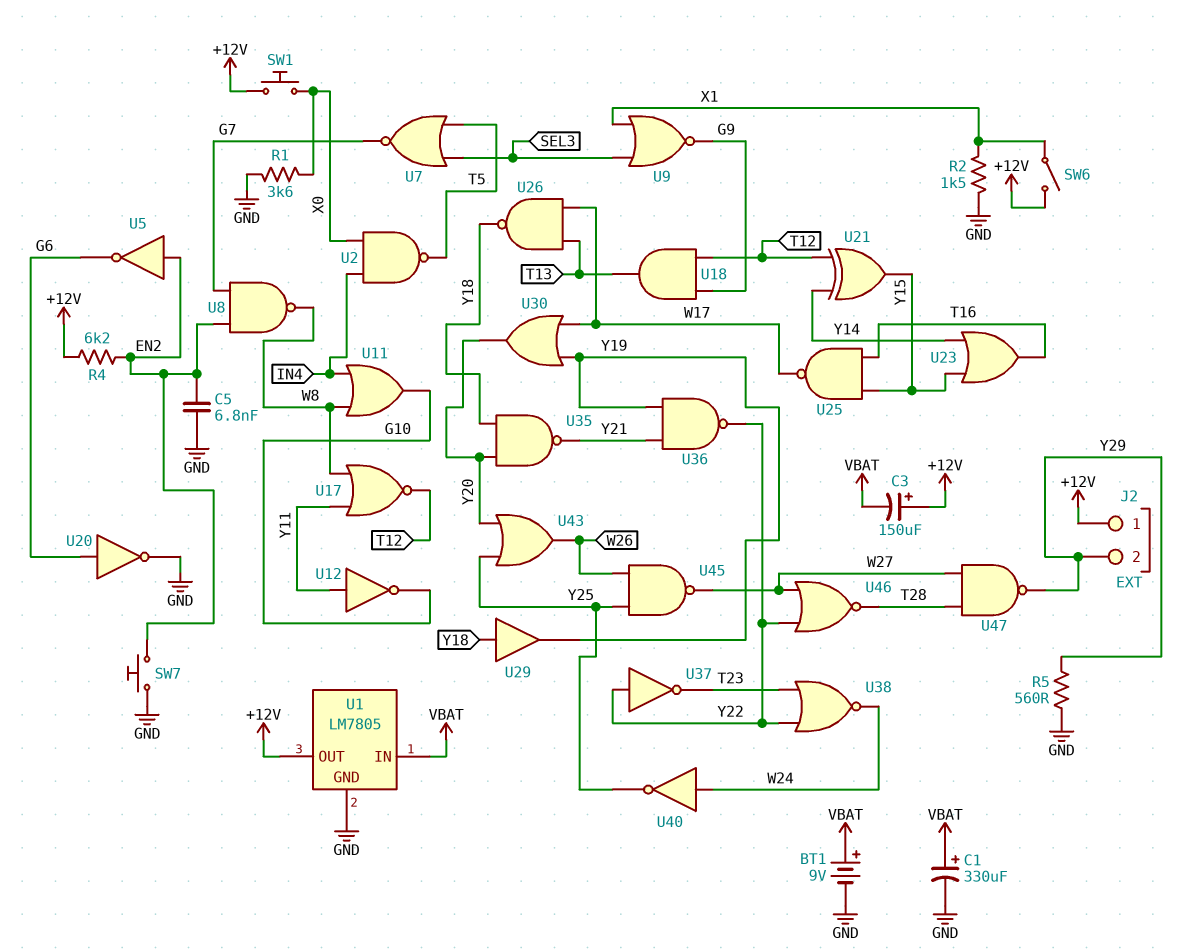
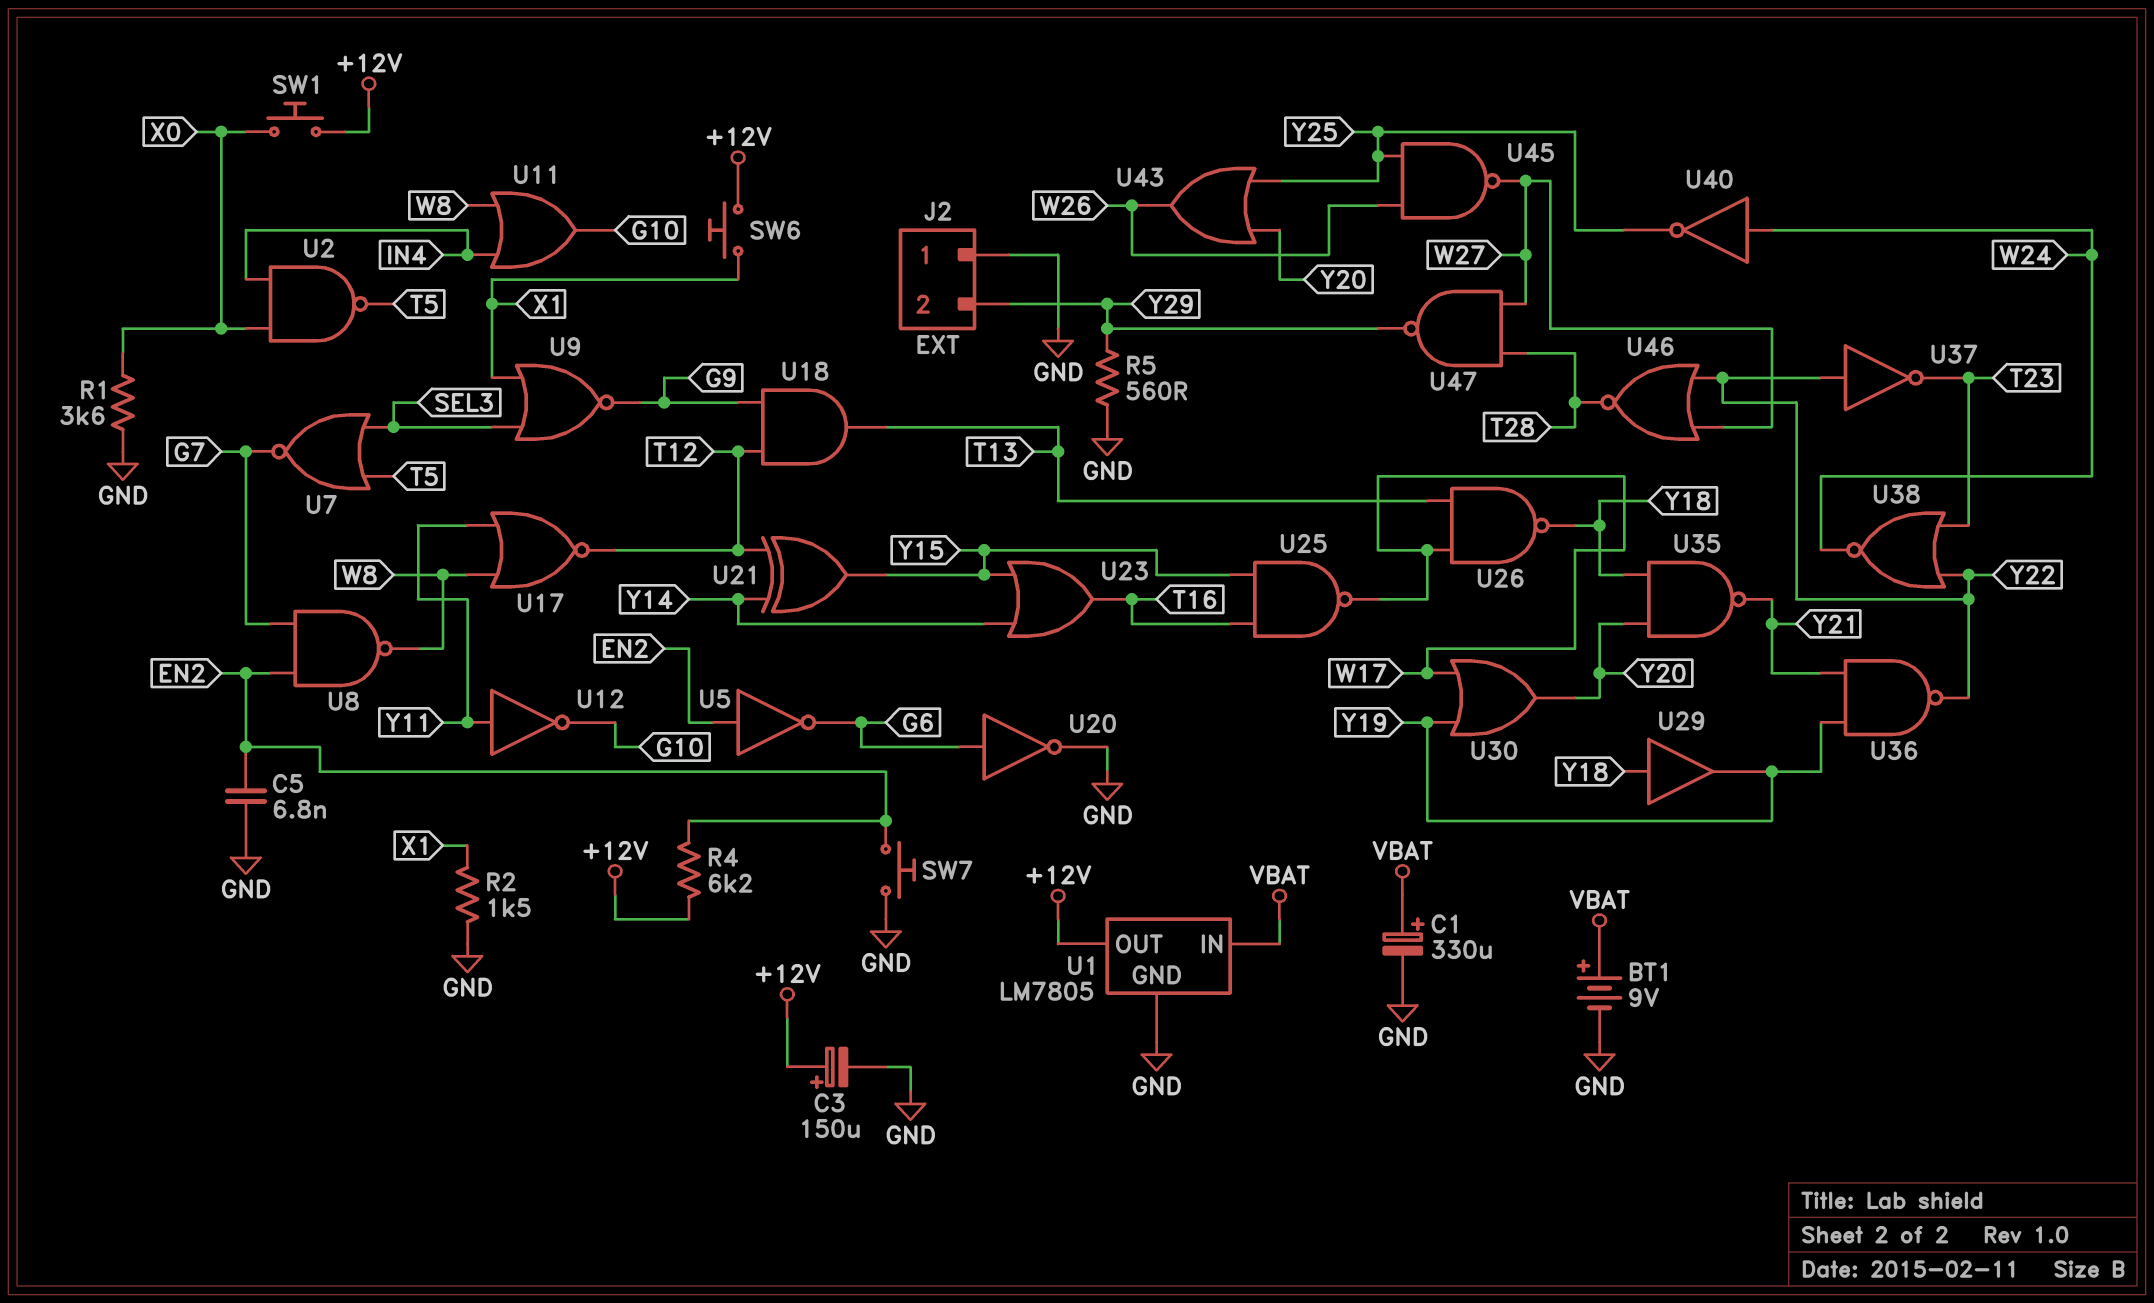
C3: 150uF (plus +12V, minus VBAT) -> 150uF (plus +12V, minus GND)
J2 pin 1: +12V -> GND
SW6: switch (+12V, X1) -> button (+12V, X1)

